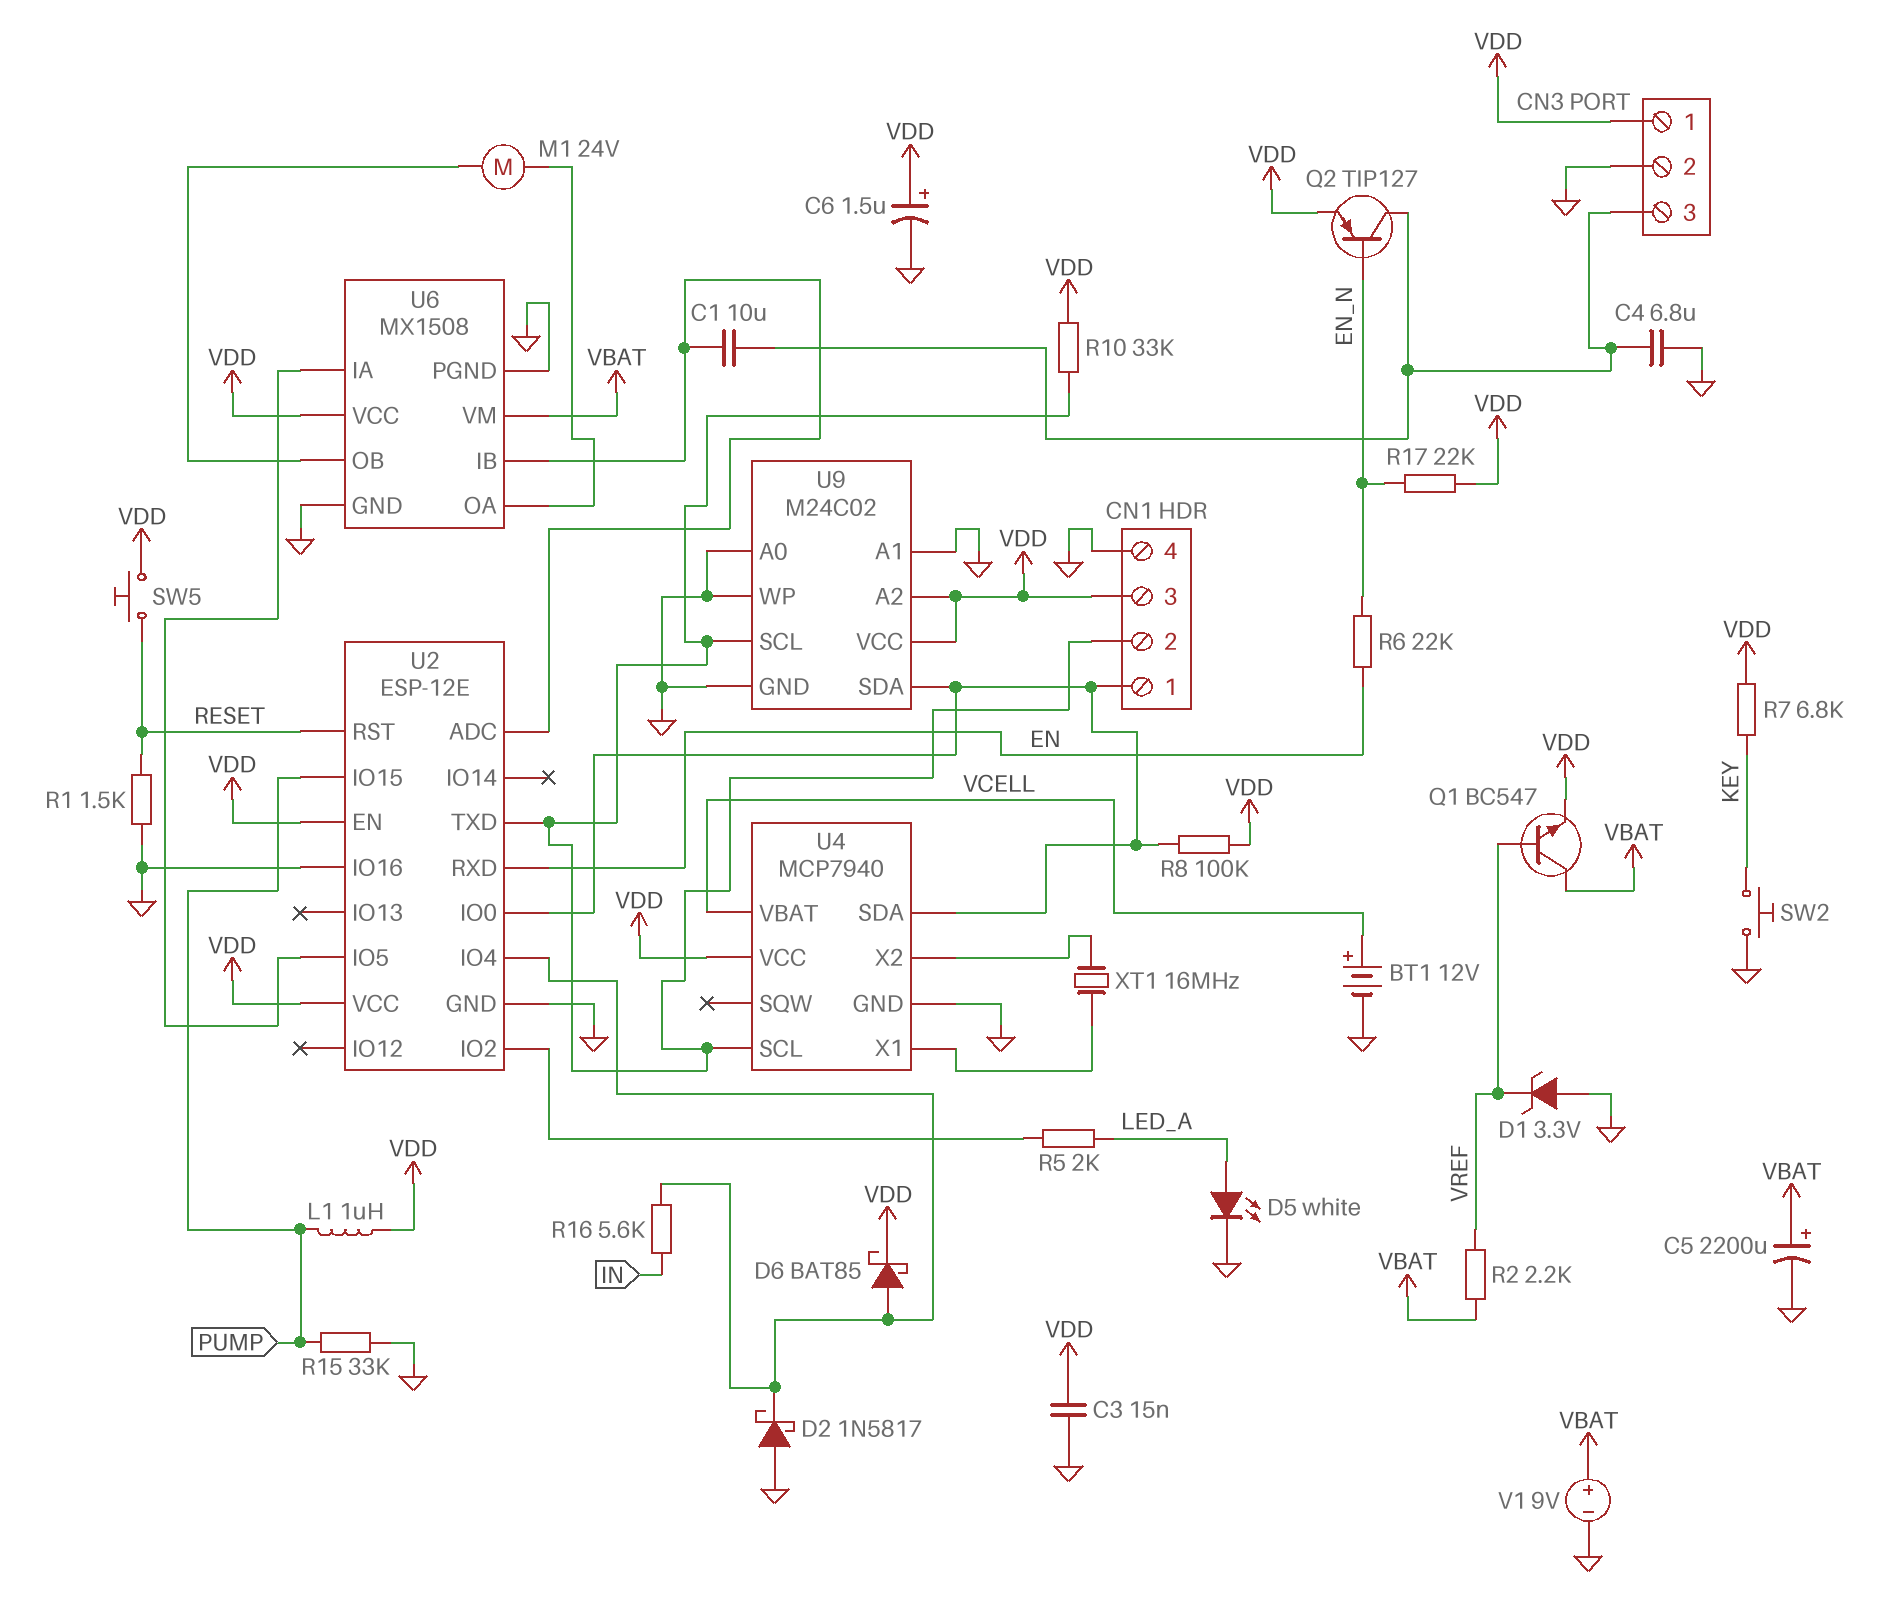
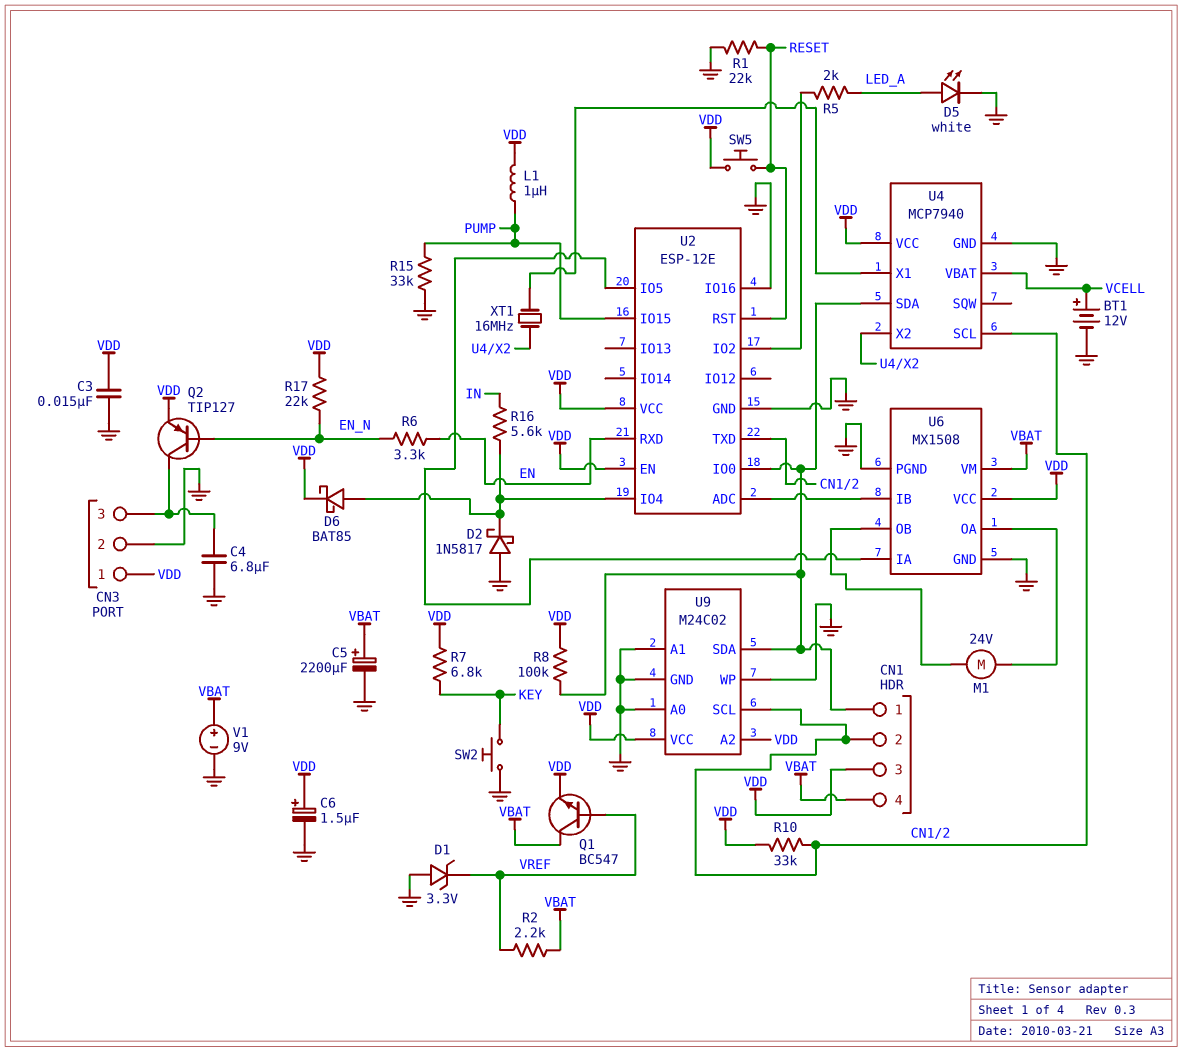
C1: 10uF (CN3/3, U2/ADC) -> none
CN1 pin 4: GND -> VBAT
R1: 1.5k (GND, RESET) -> 22k (GND, RESET)
R6: 22k (EN, EN_N) -> 3.3k (EN, EN_N)

